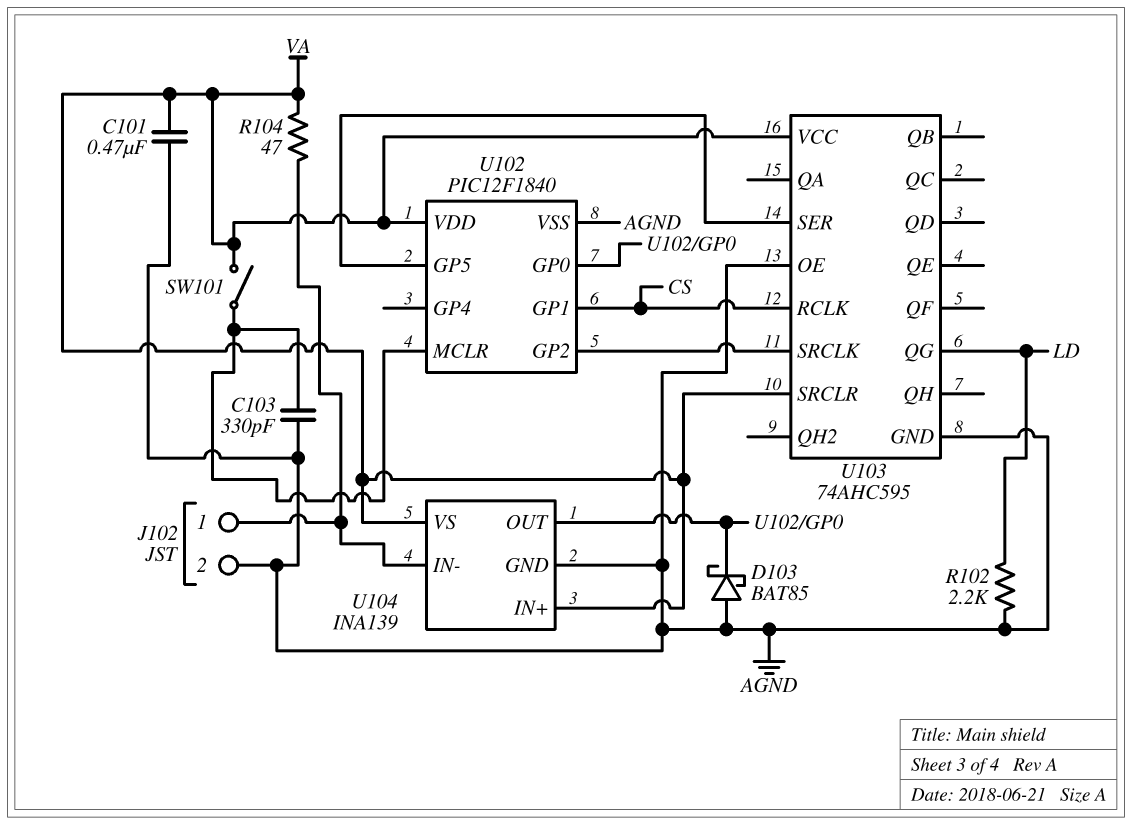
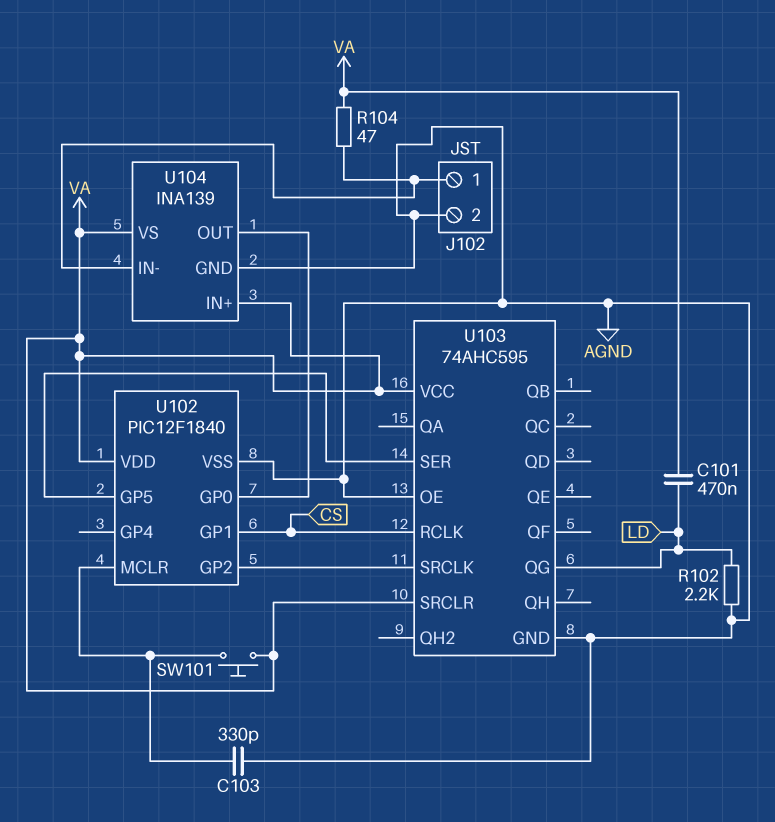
C101: 470nF (AGND, VA) -> 470nF (LD, VA)
D103: schottky BAT85 (A AGND, K U102/GP0) -> none
SW101: switch (U102/MCLR, VA) -> button (U102/MCLR, VA)

